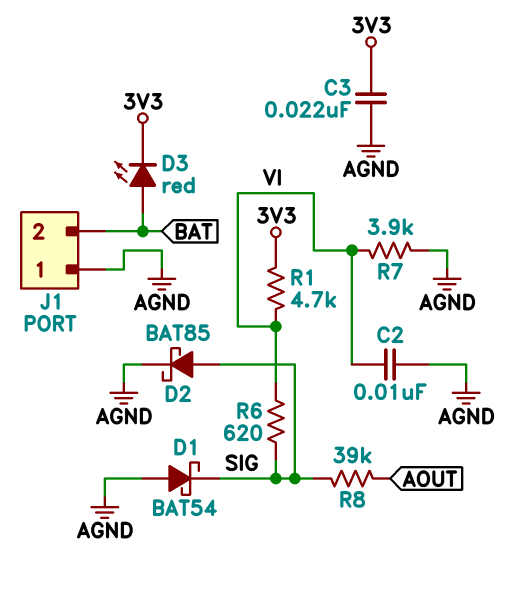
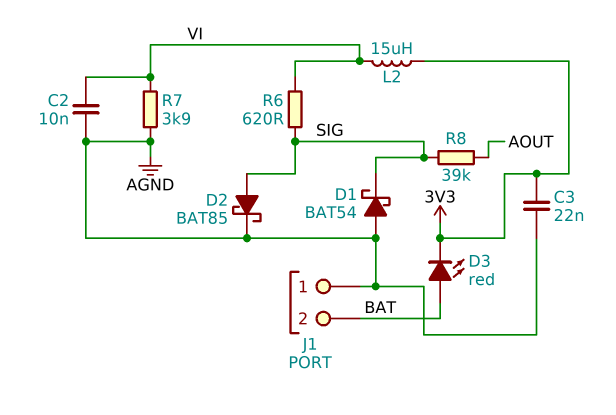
L2: none -> 15uH (3V3, VI)
R1: 4.7k (3V3, VI) -> none

